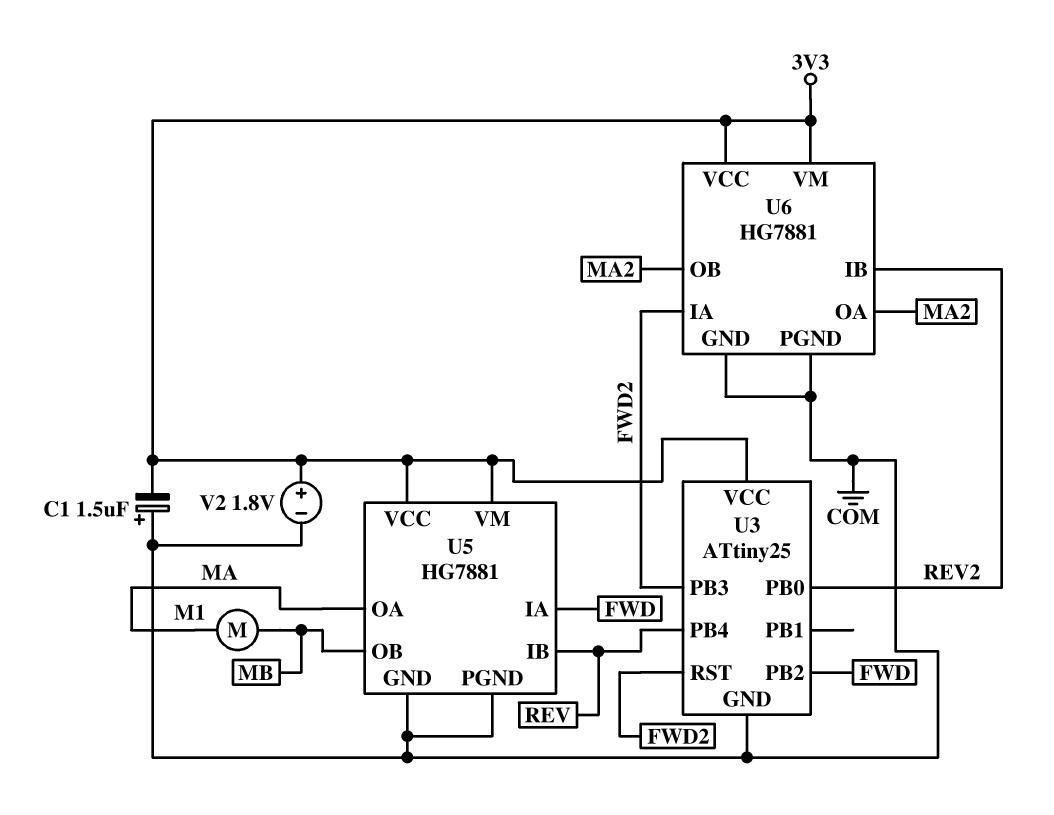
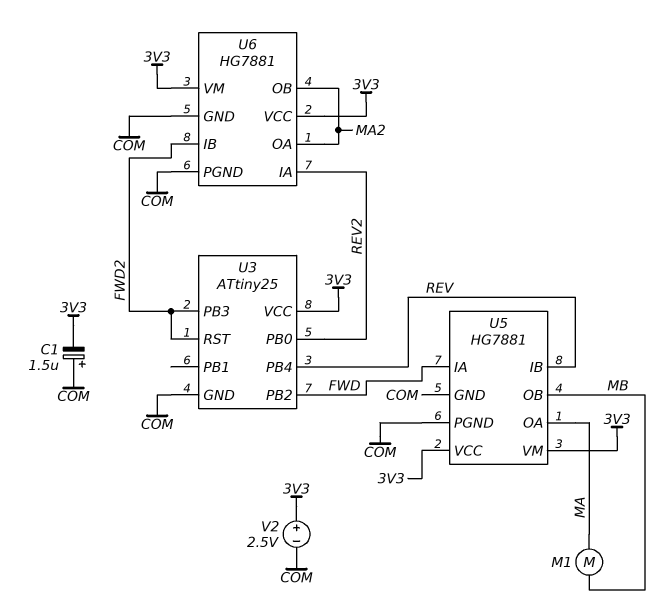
U6 pin IA: FWD2 -> REV2
U6 pin IB: REV2 -> FWD2
V2: 1.8V (plus 3V3, minus COM) -> 2.5V (plus 3V3, minus COM)

